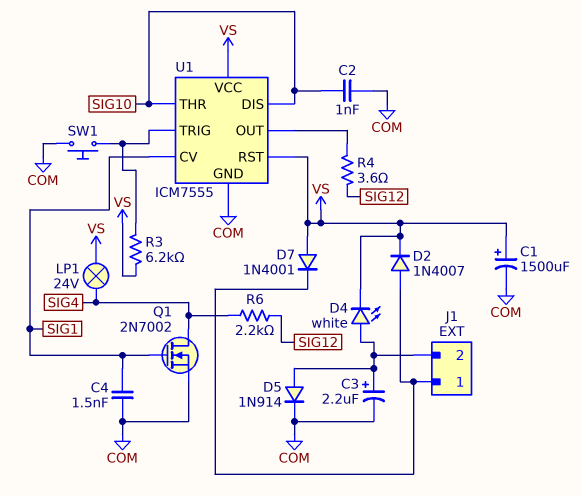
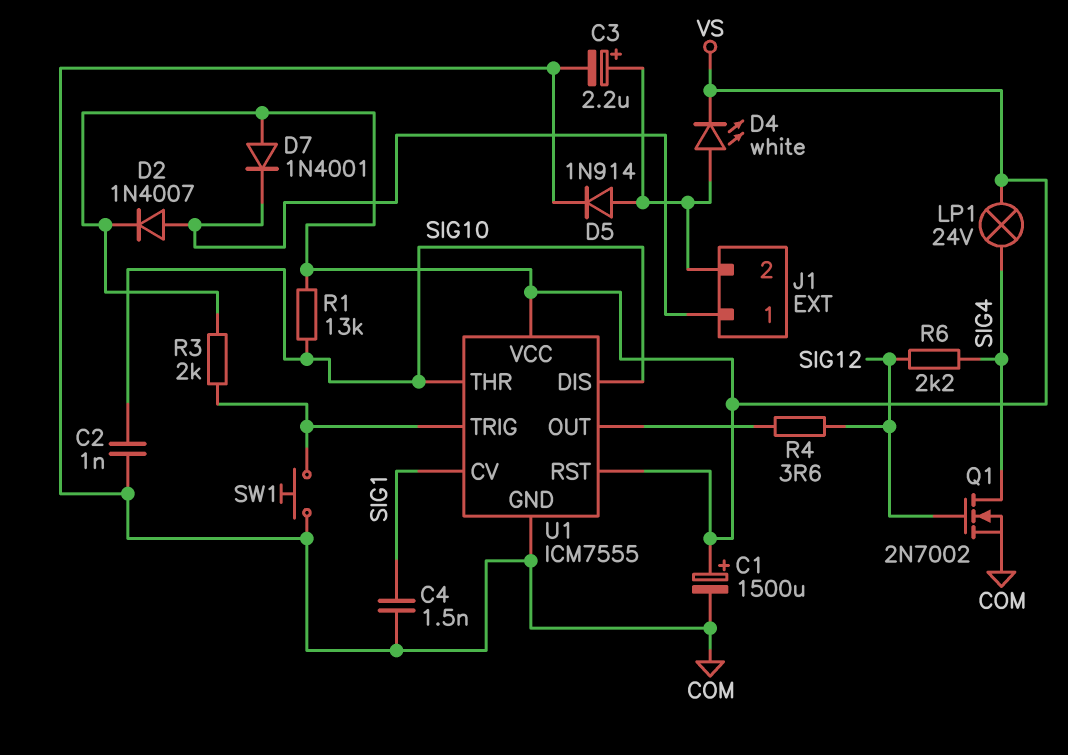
Q1: NMOS 2N7002 (G SIG1, D SIG4, S COM) -> NMOS 2N7002 (G SIG12, D SIG4, S COM)
R1: none -> 13k (SIG10, VS)
R3: 6.2k (U1/TRIG, VS) -> 2k (U1/TRIG, VS)

